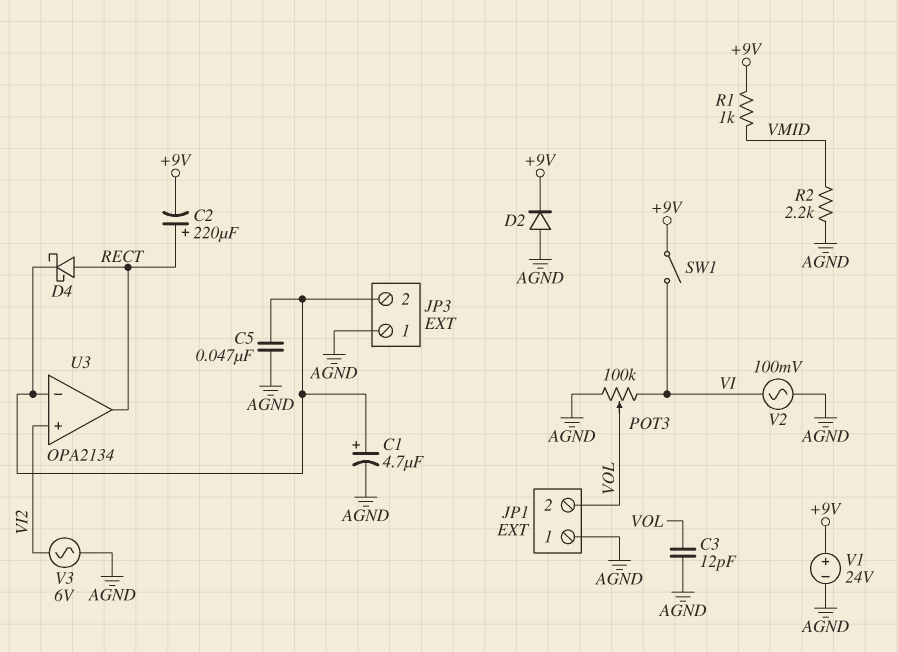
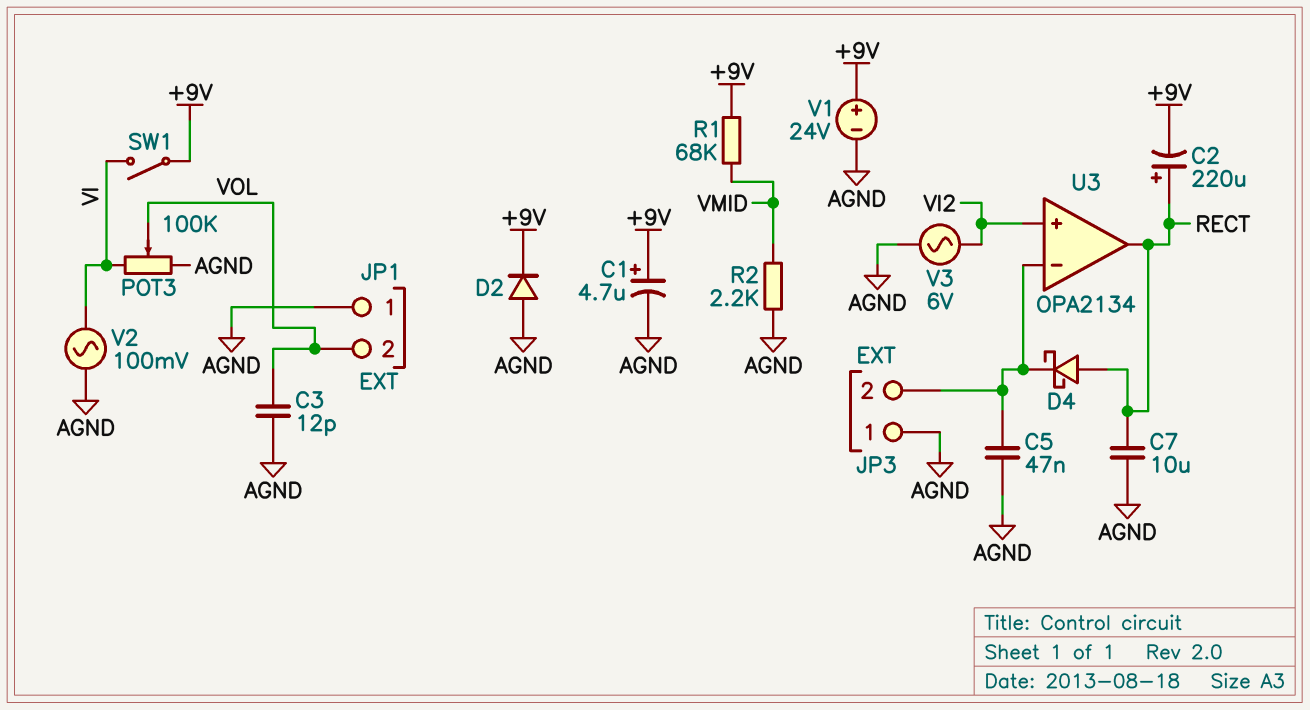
C1: 4.7uF (plus JP3/2, minus AGND) -> 4.7uF (plus +9V, minus AGND)
C7: none -> 10uF (AGND, RECT)
R1: 1k (+9V, VMID) -> 68k (+9V, VMID)

